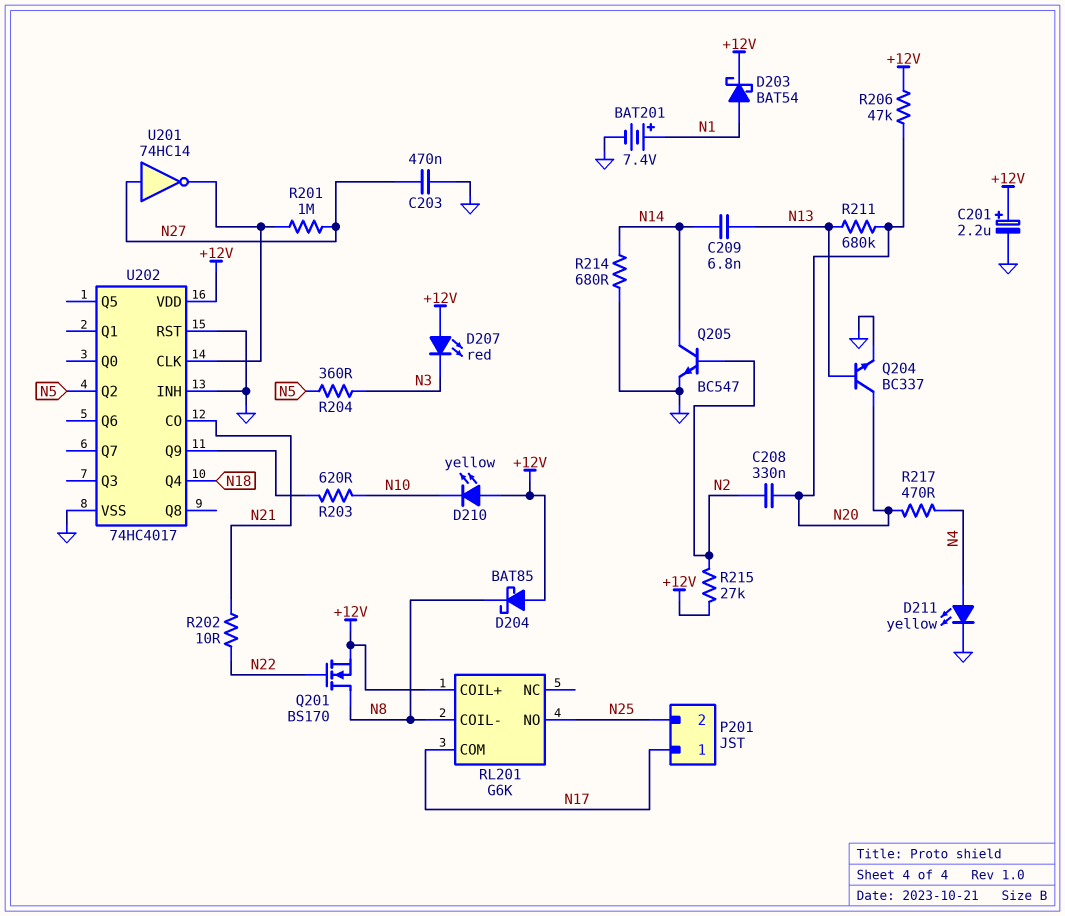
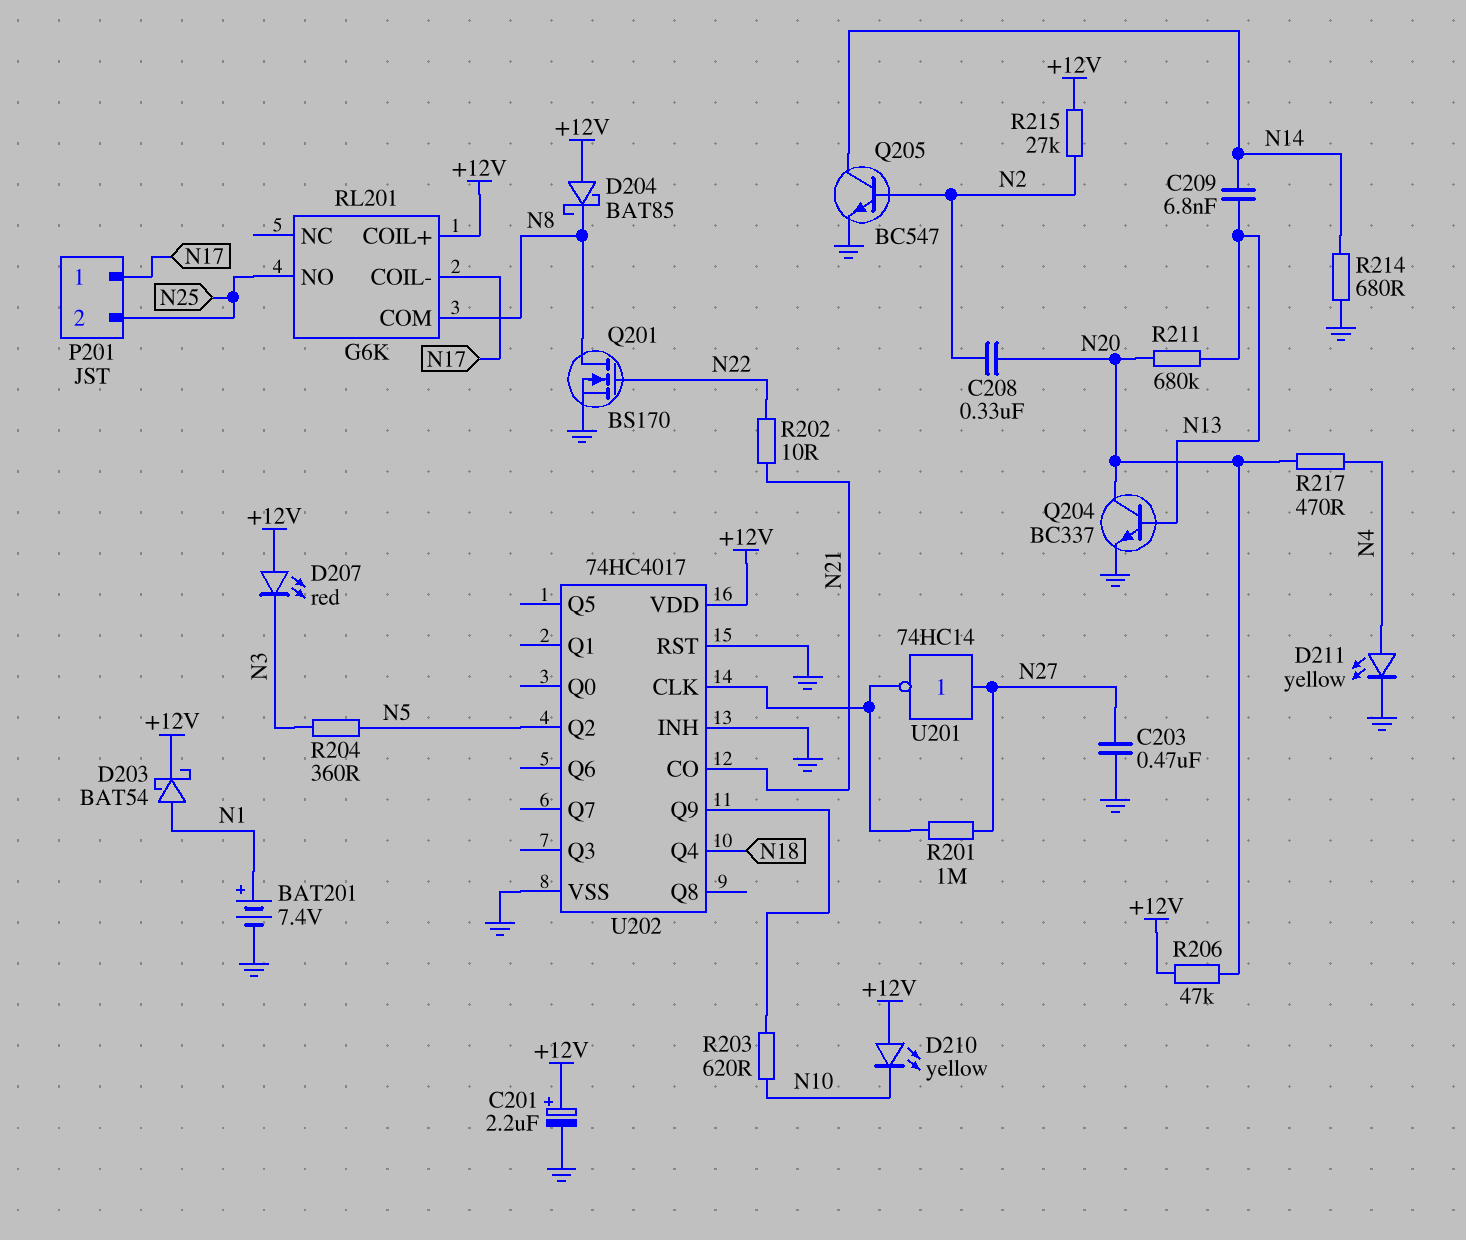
Q201: NMOS BS170 (G N22, D N8, S +12V) -> NMOS BS170 (G N22, D N8, S GND)
RL201 pin COIL-: N8 -> N17
RL201 pin COM: N17 -> N8

